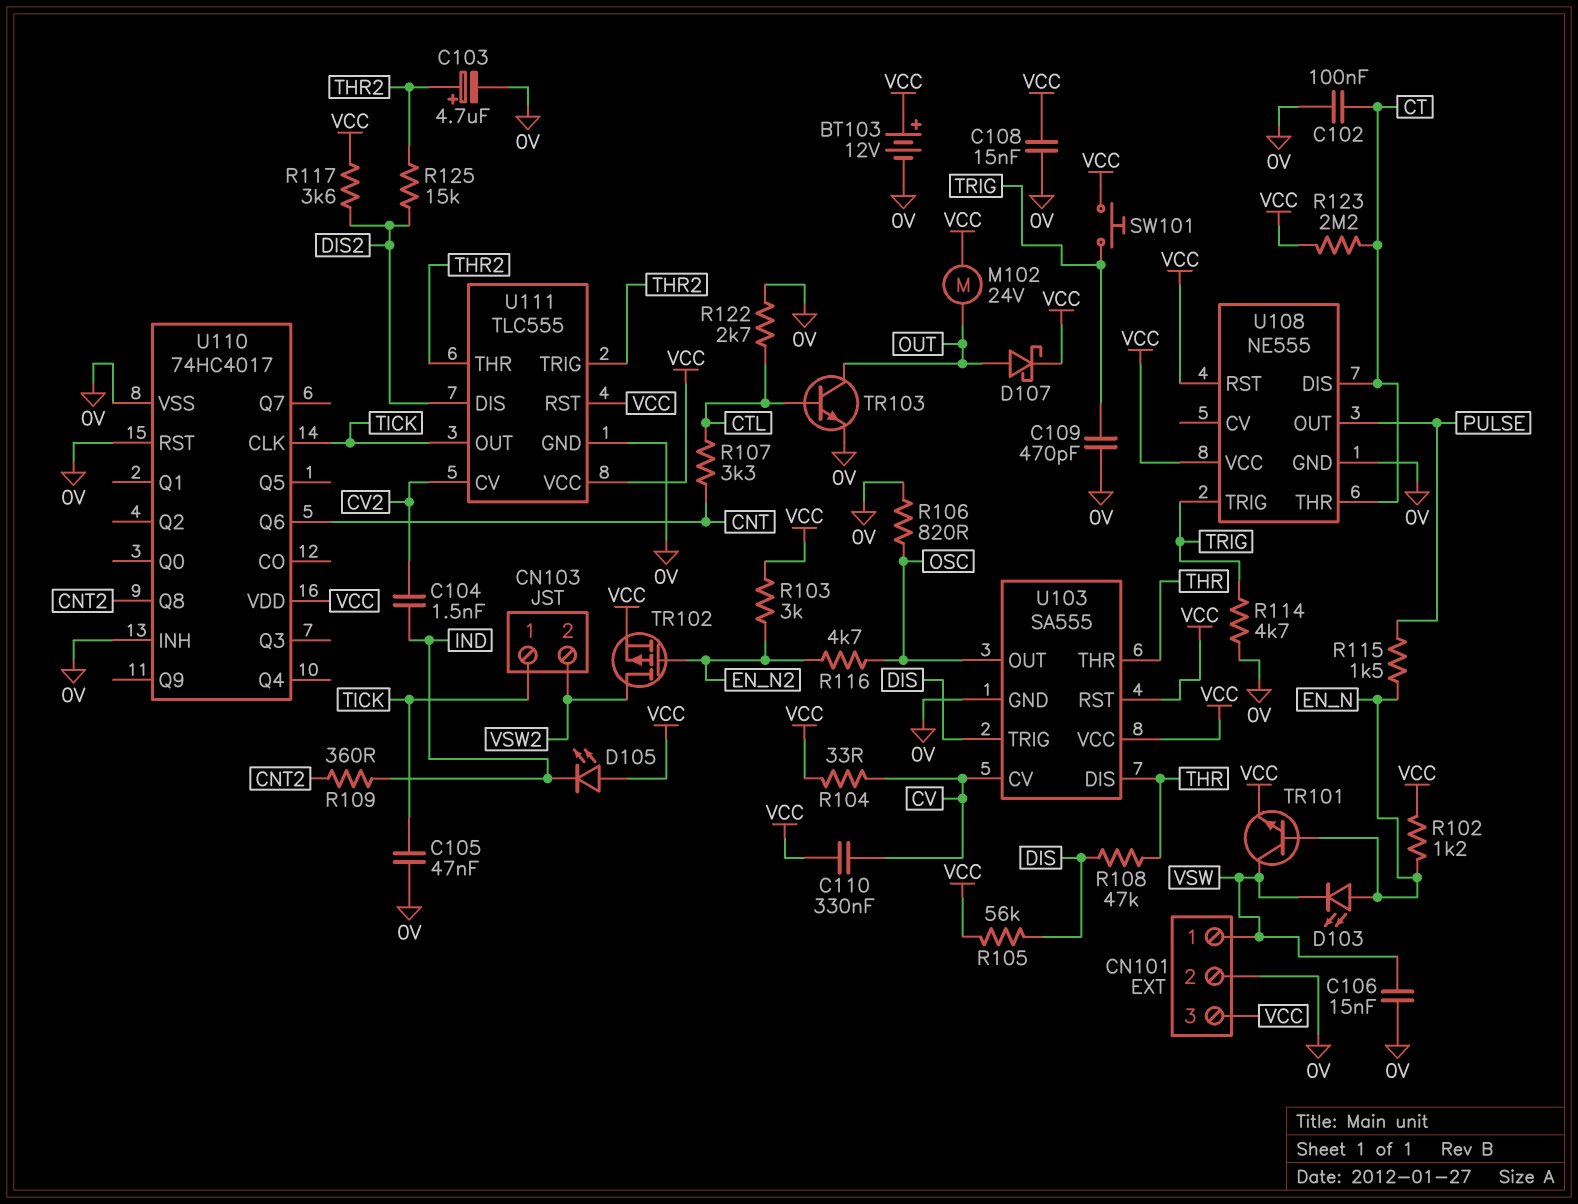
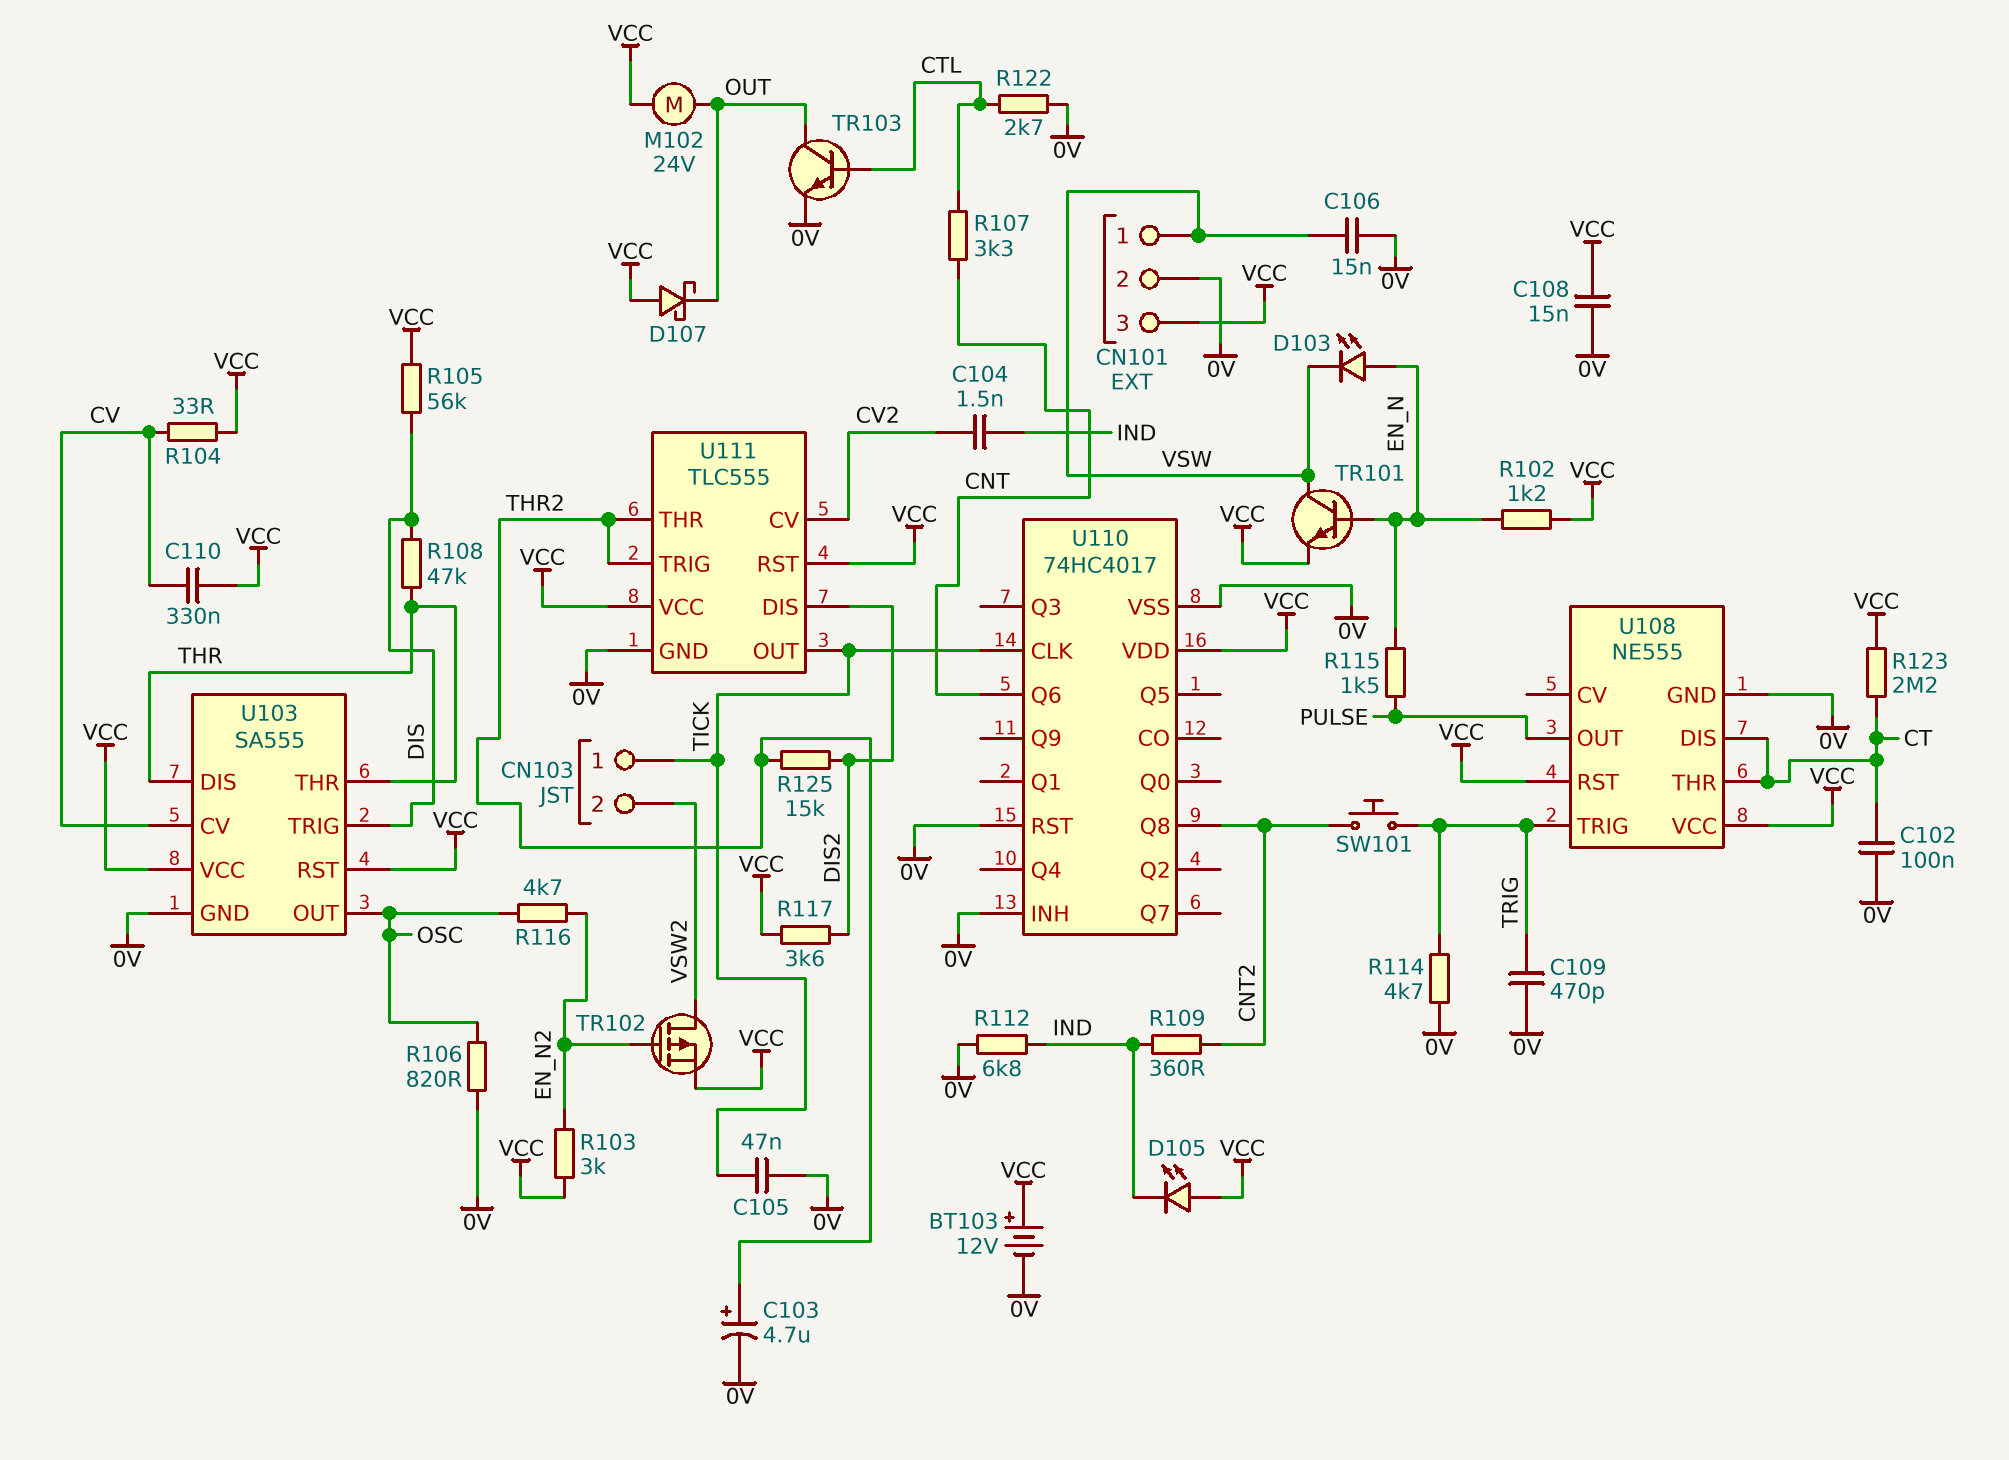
D107: schottky (A OUT, K VCC) -> schottky (A VCC, K OUT)
R112: none -> 6.8k (0V, IND)
SW101: button (TRIG, VCC) -> button (CNT2, TRIG)

